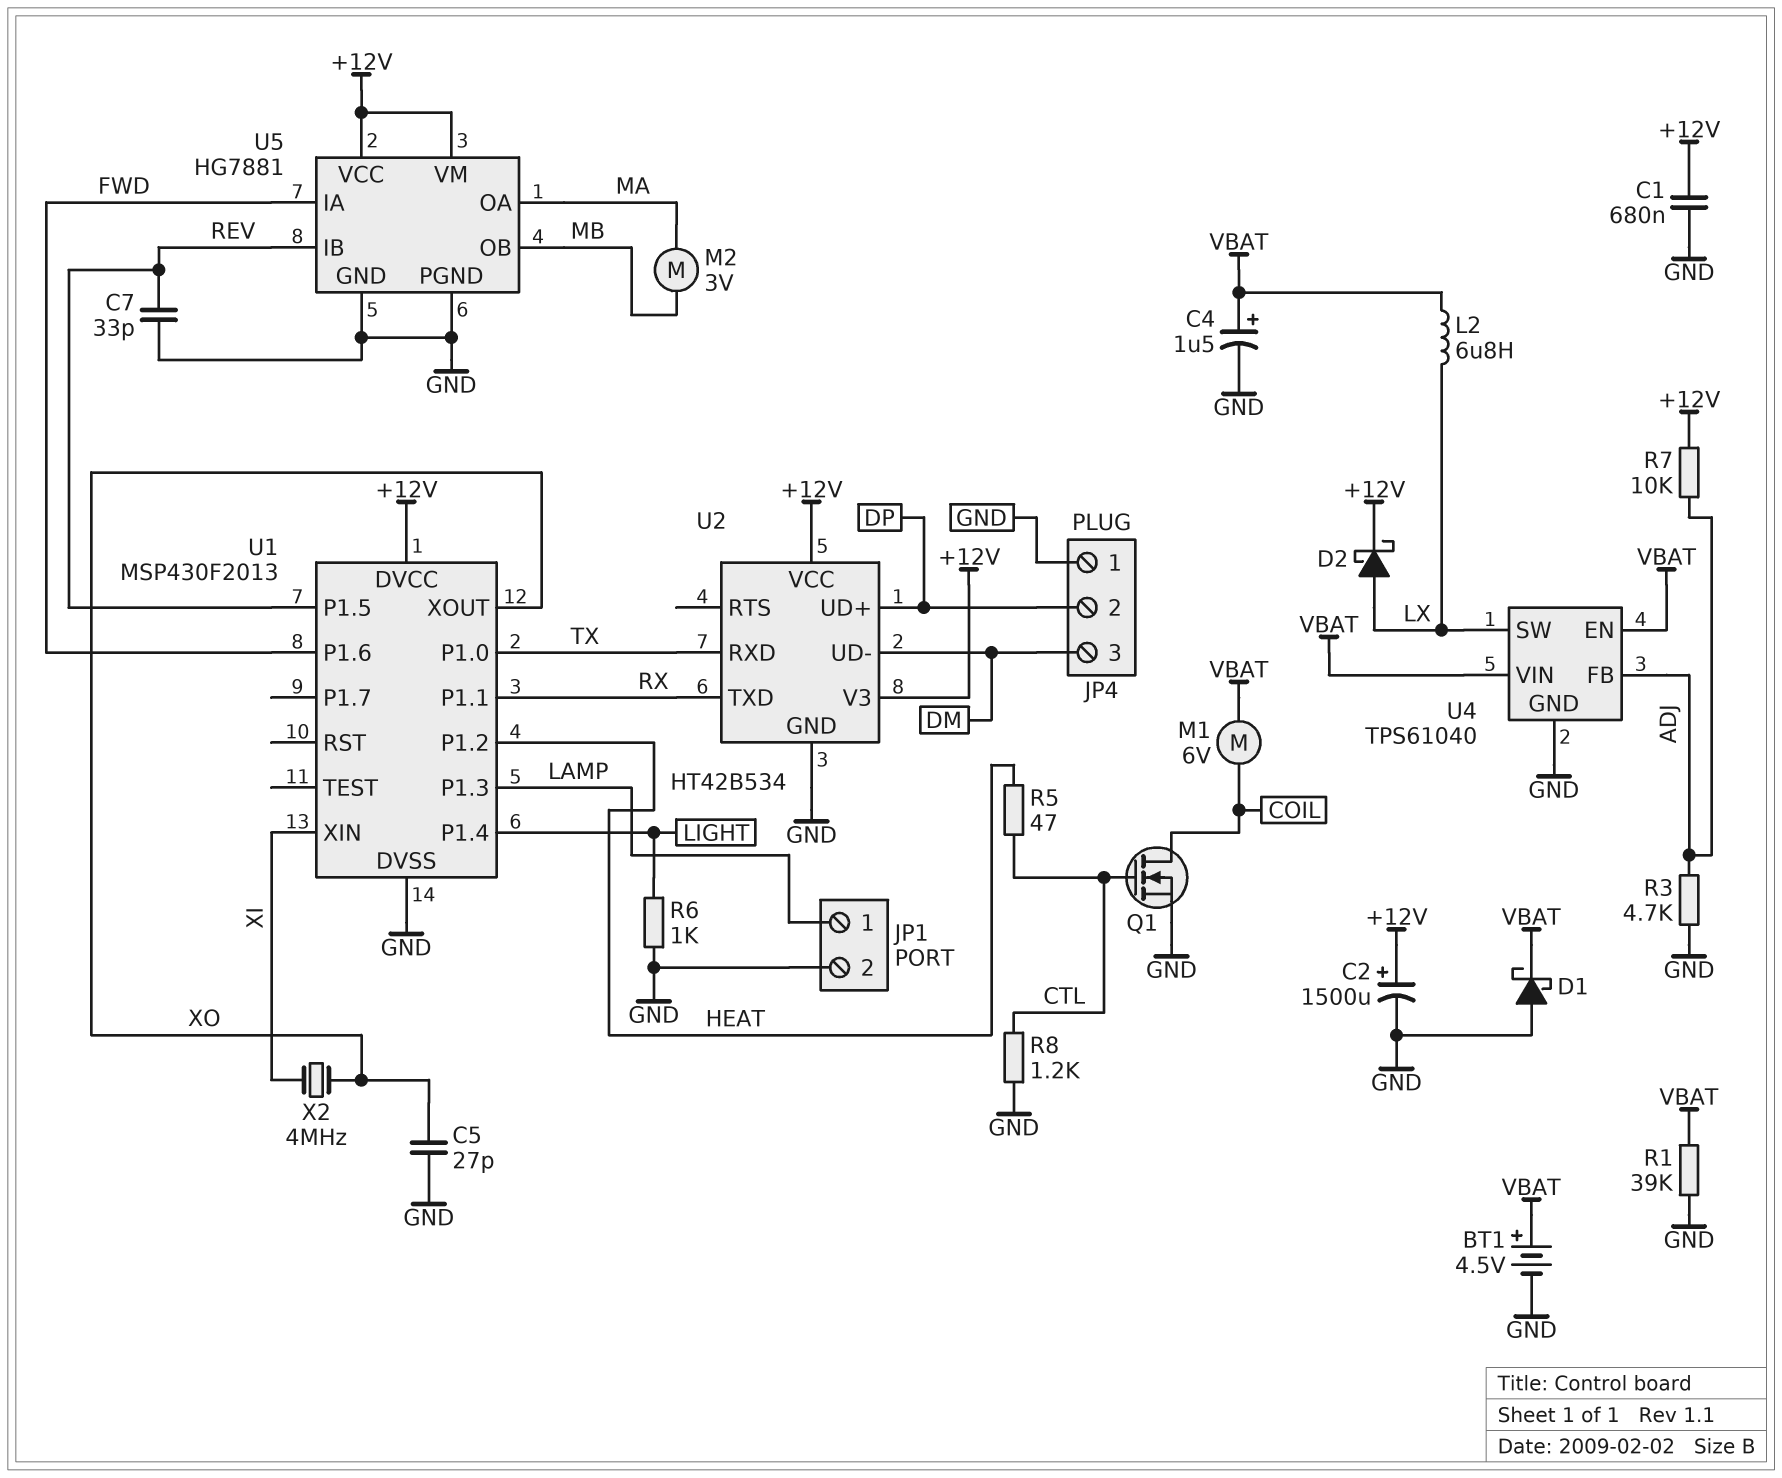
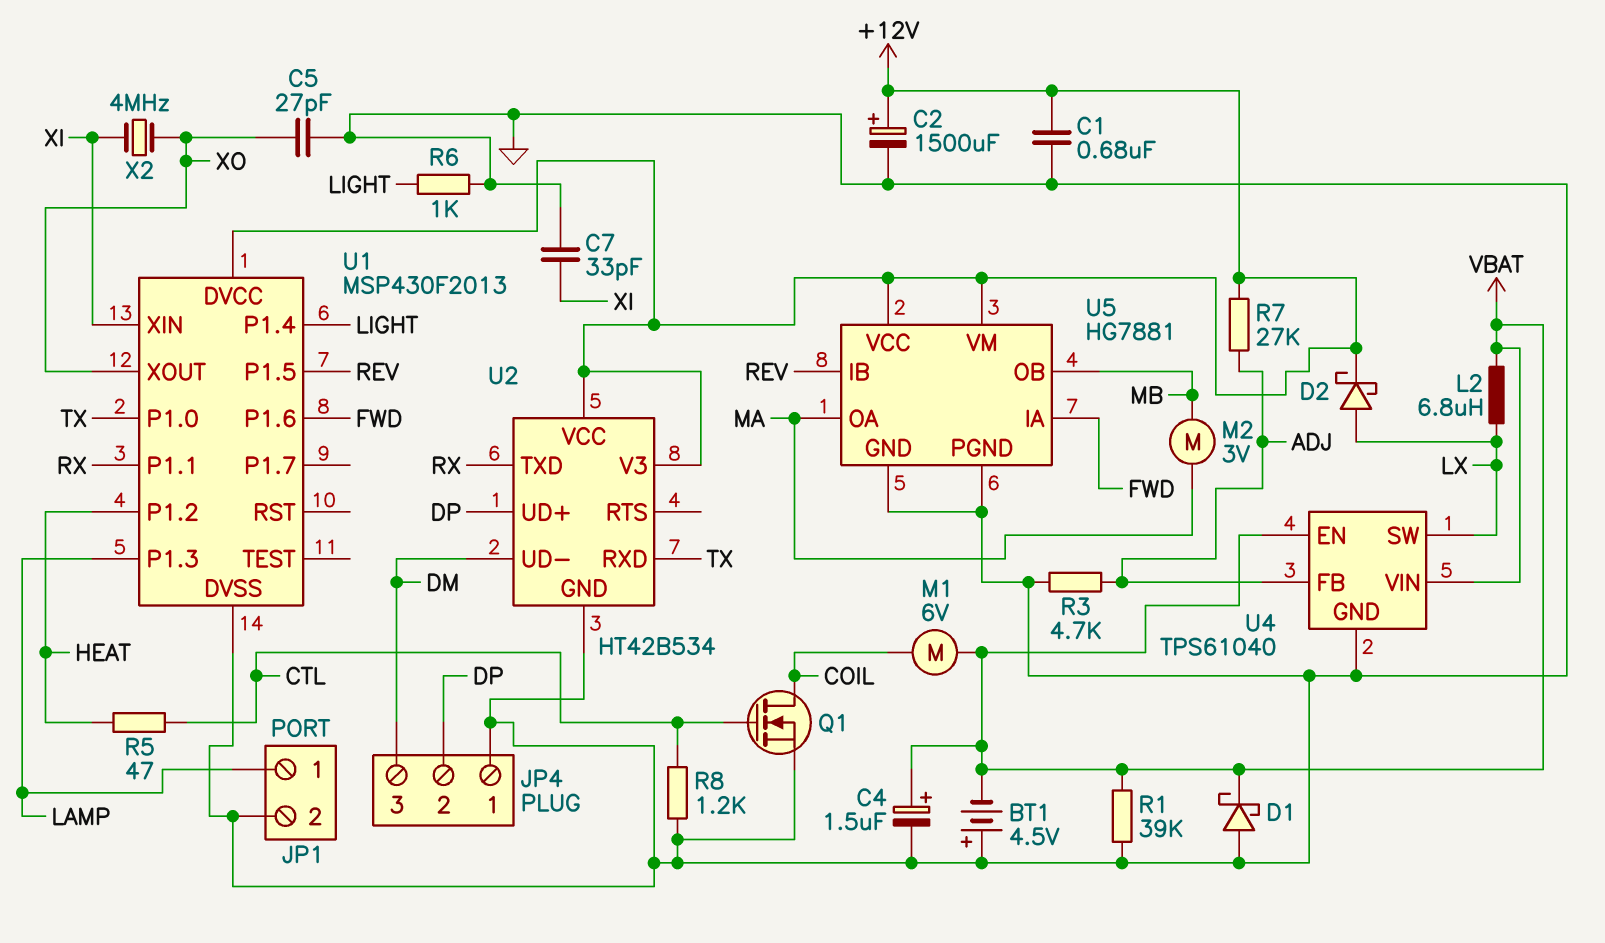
BT1: 4.5V (plus VBAT, minus GND) -> 4.5V (plus GND, minus VBAT)
C7: 33pF (GND, REV) -> 33pF (GND, XI)
R7: 10k (+12V, ADJ) -> 27k (+12V, ADJ)

